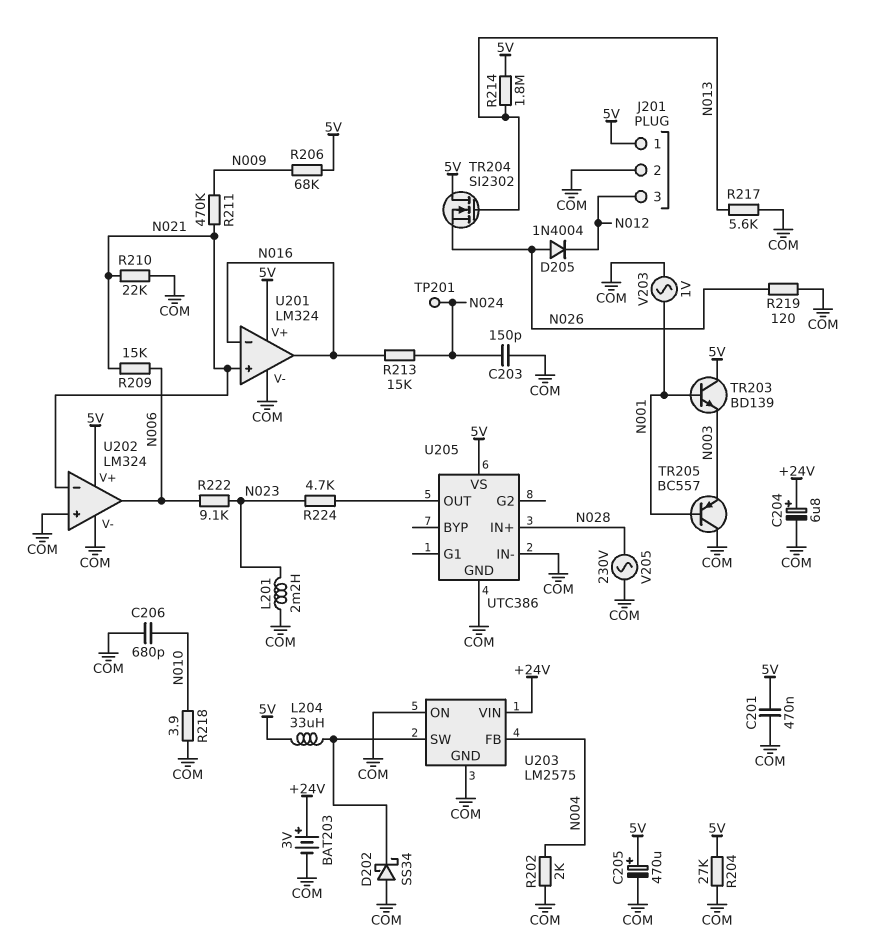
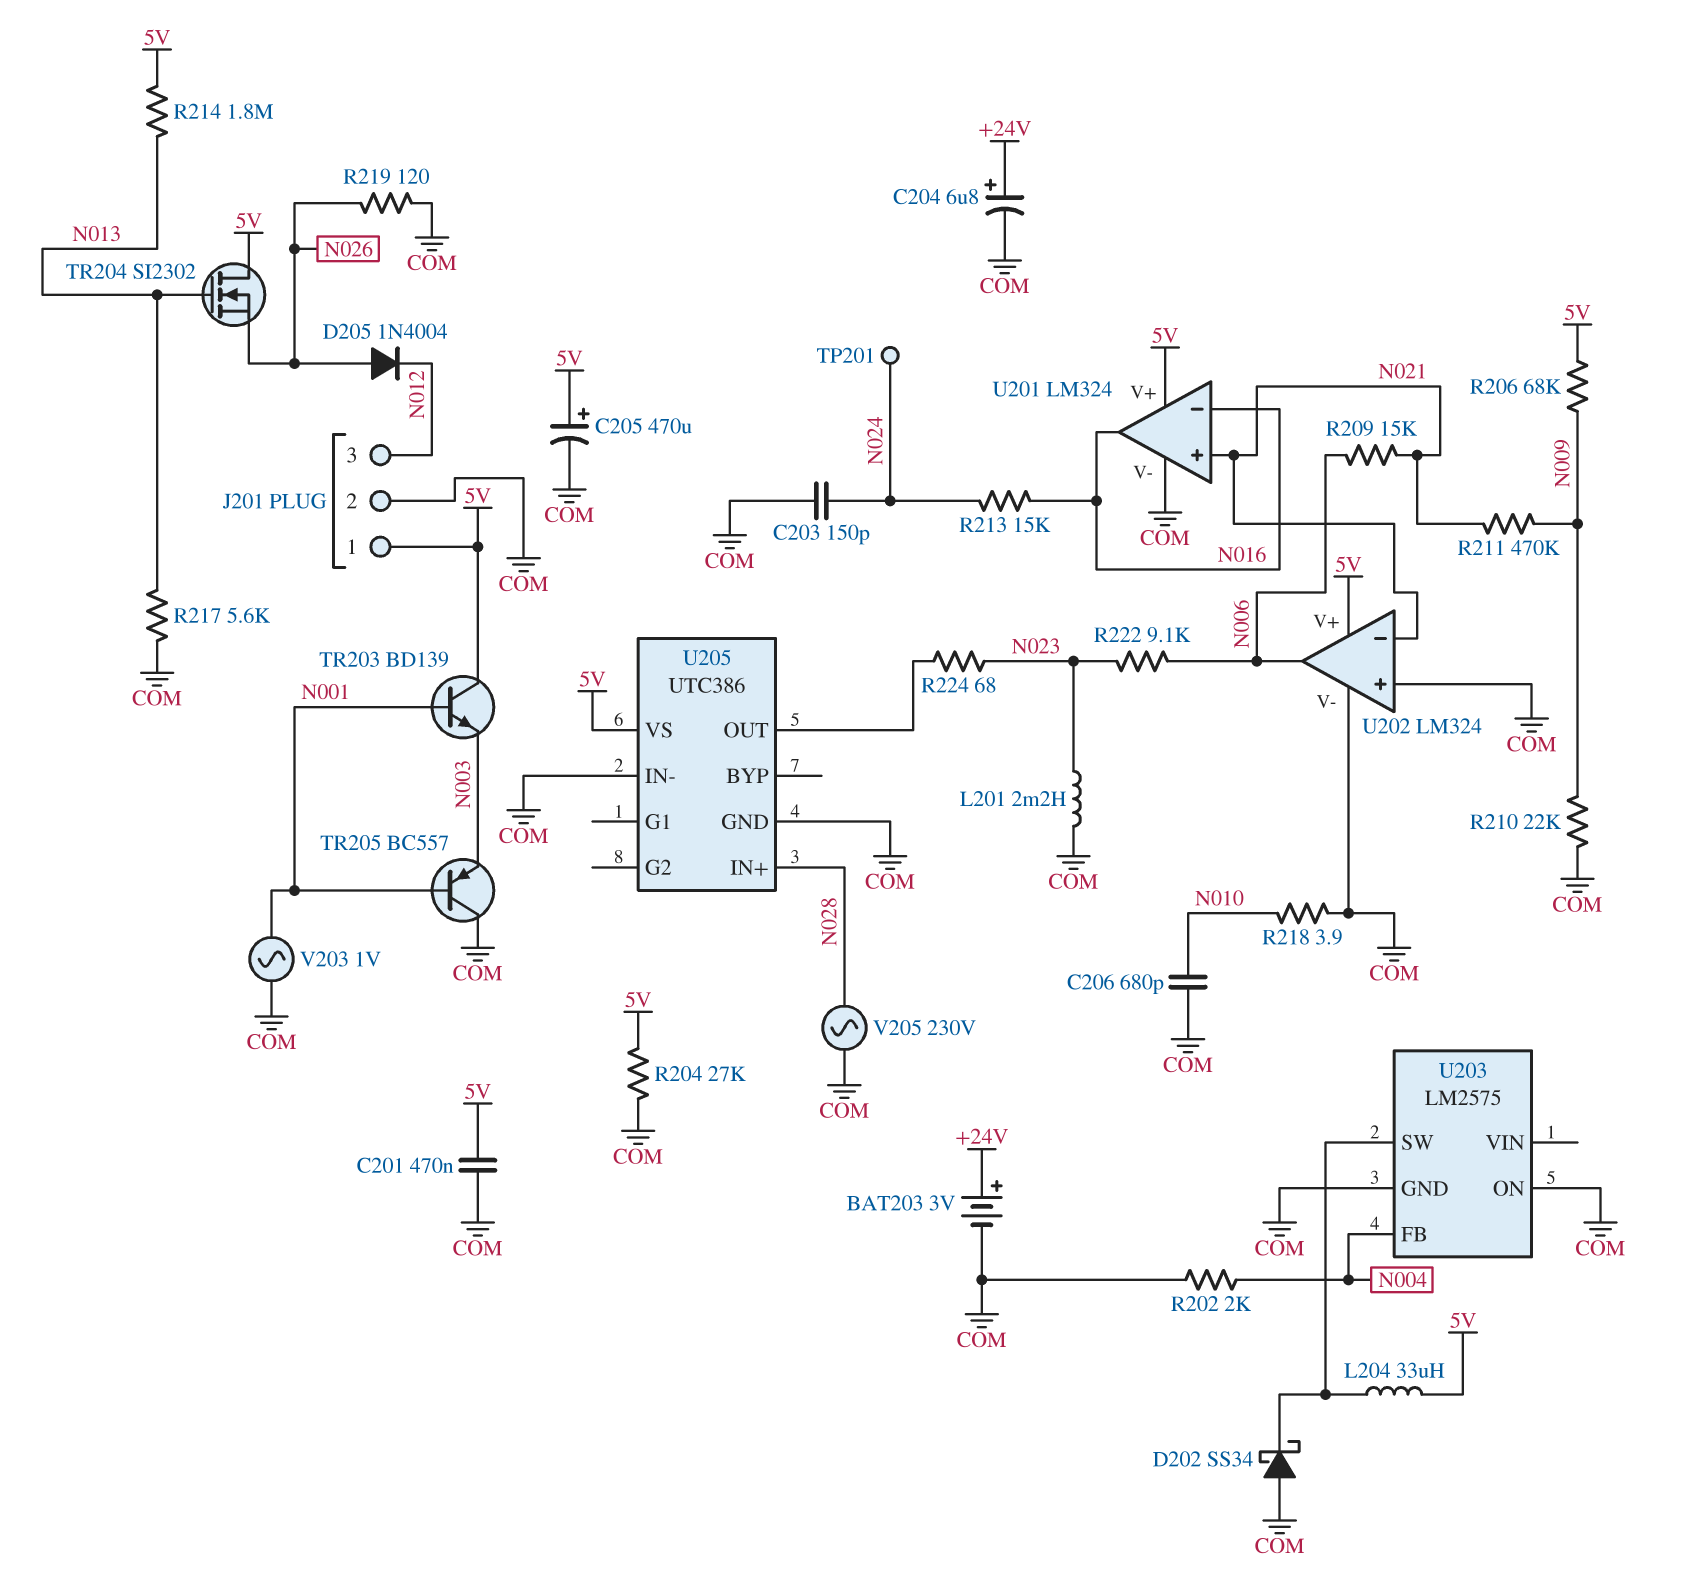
R210: 22k (COM, N021) -> 22k (COM, N009)
R224: 4.7k (N023, U205/OUT) -> 68 (N023, U205/OUT)
U203 pin VIN: +24V -> none

